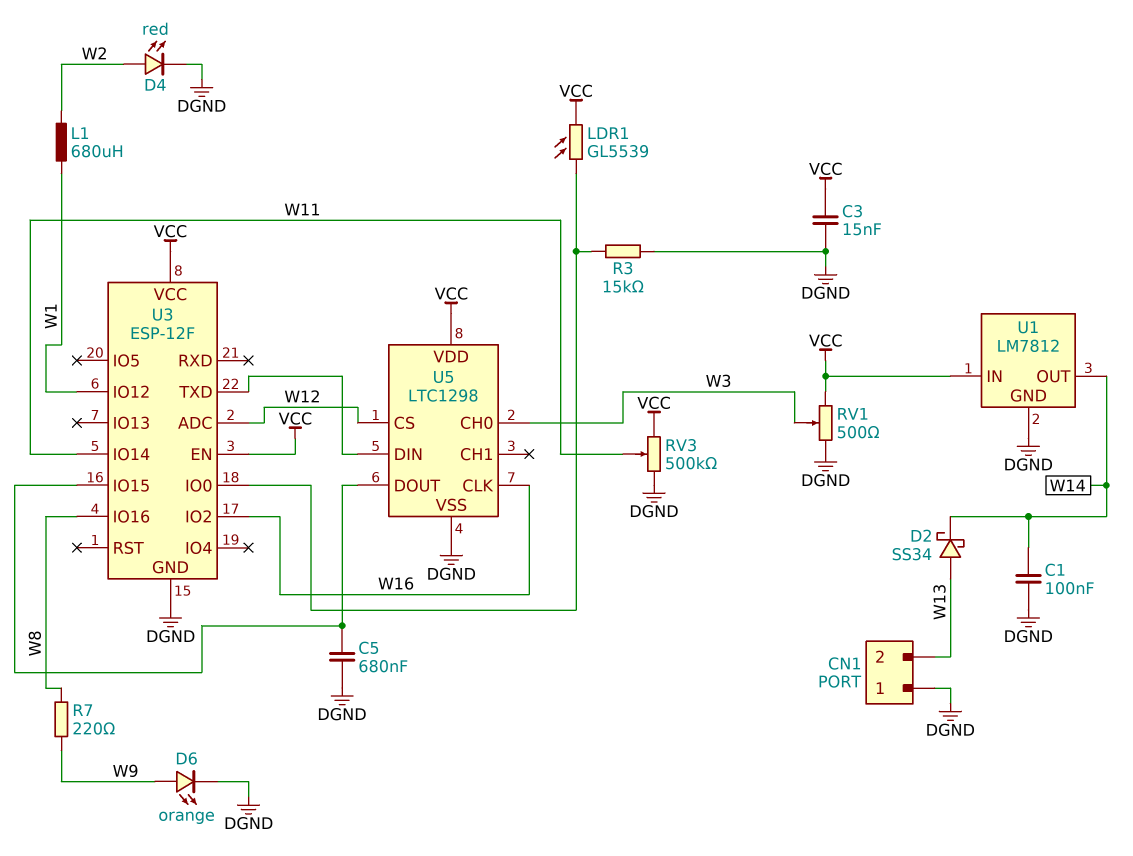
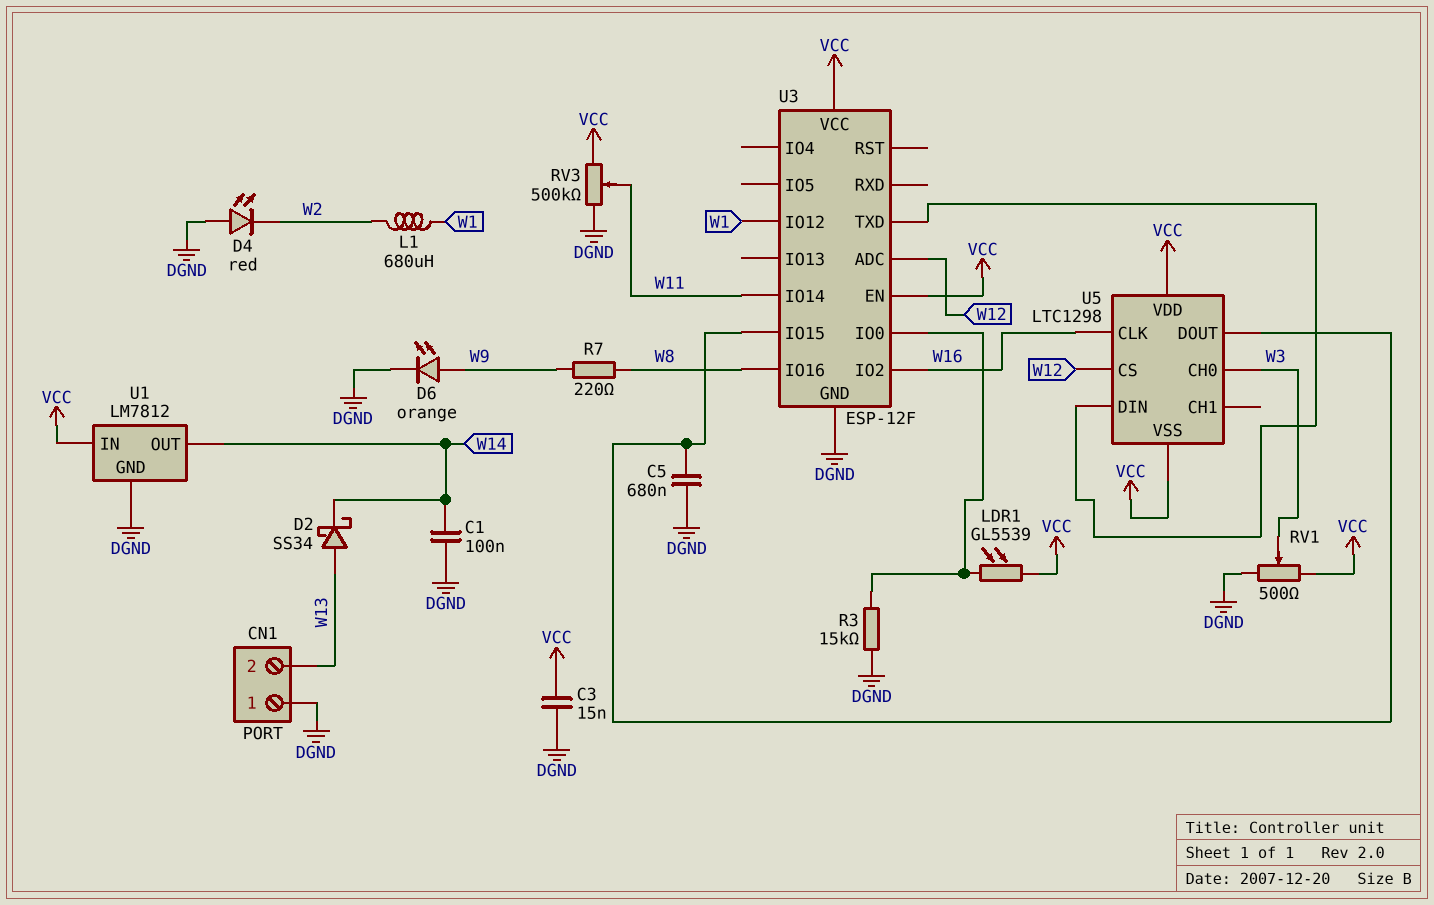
D4: LED red (A W2, K DGND) -> LED red (A DGND, K W2)
U5 pin VSS: DGND -> VCC

